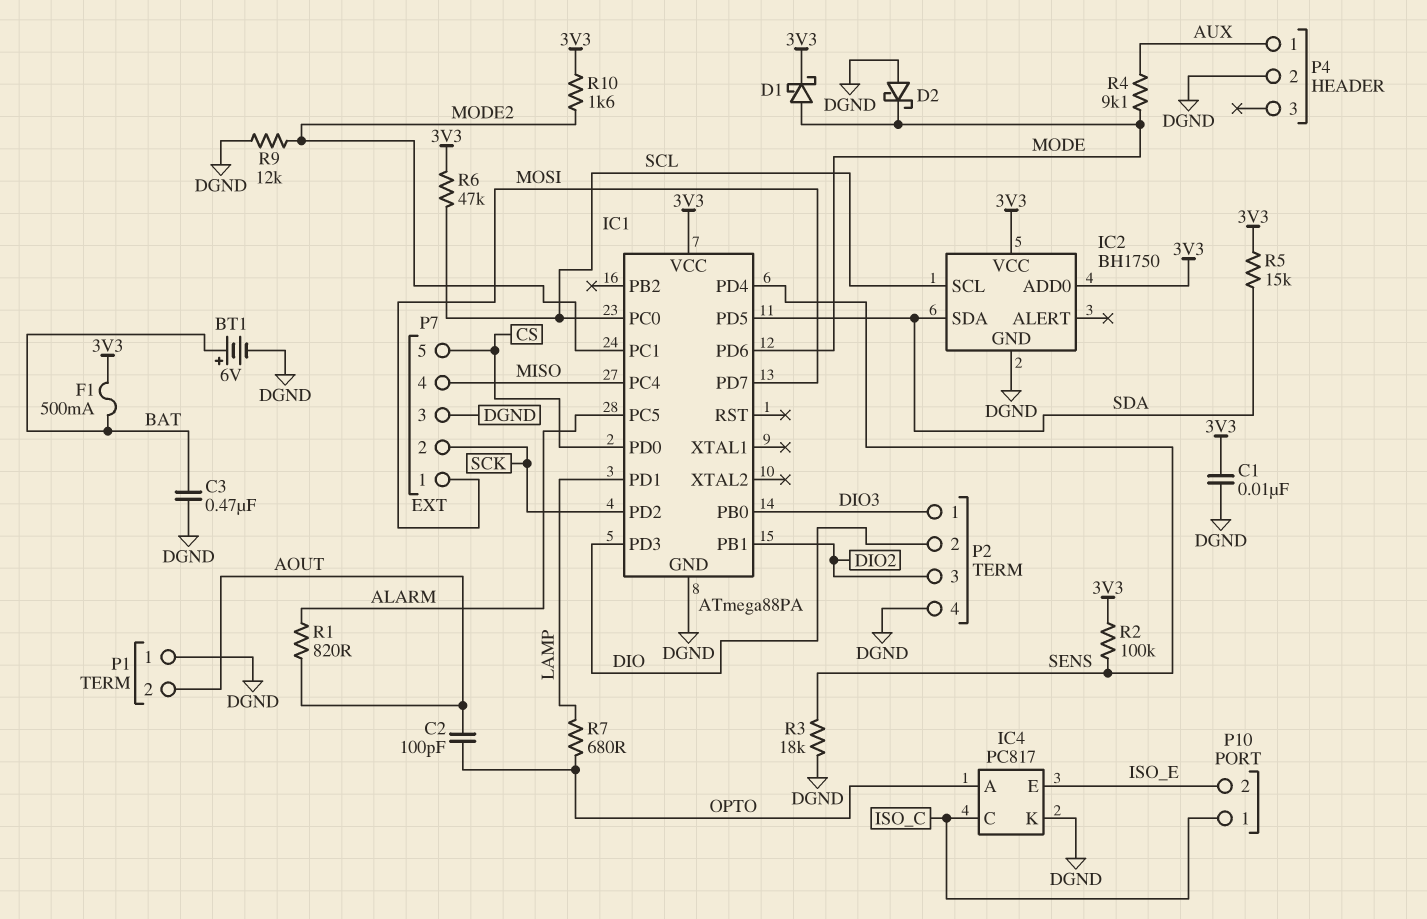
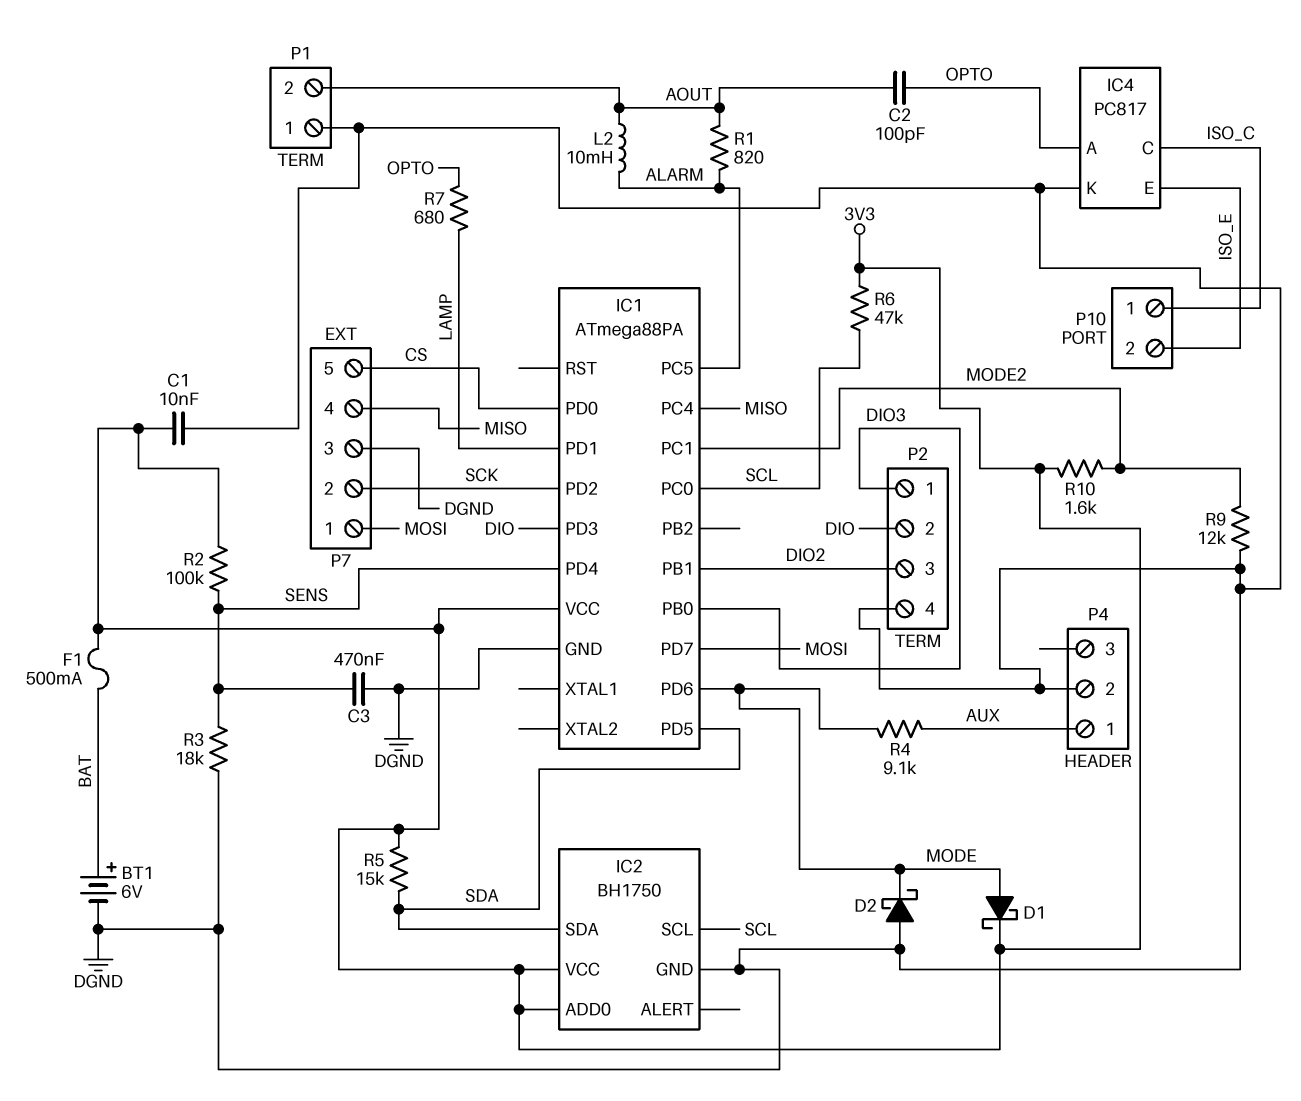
C3: 470nF (BAT, DGND) -> 470nF (DGND, SENS)
L2: none -> 10mH (ALARM, AOUT)

